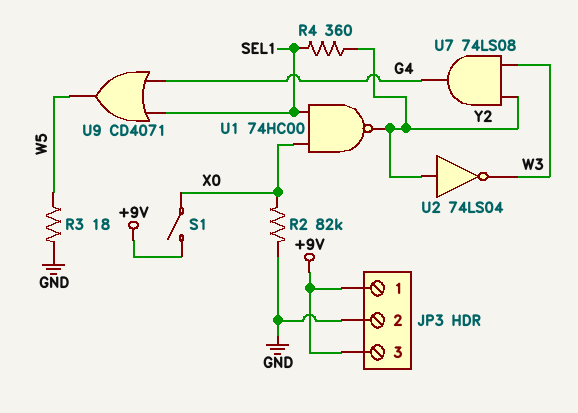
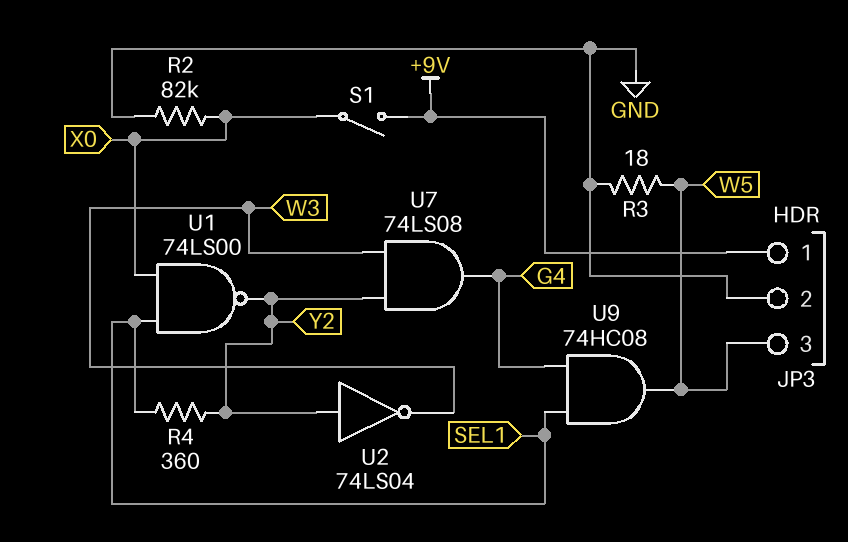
JP3 pin 3: +9V -> W5
U1: NAND 74HC00 (in SEL1, in X0, out Y2) -> NAND 74LS00 (in SEL1, in X0, out Y2)
U9: OR CD4071 (in G4, in SEL1, out W5) -> AND 74HC08 (in G4, in SEL1, out W5)

